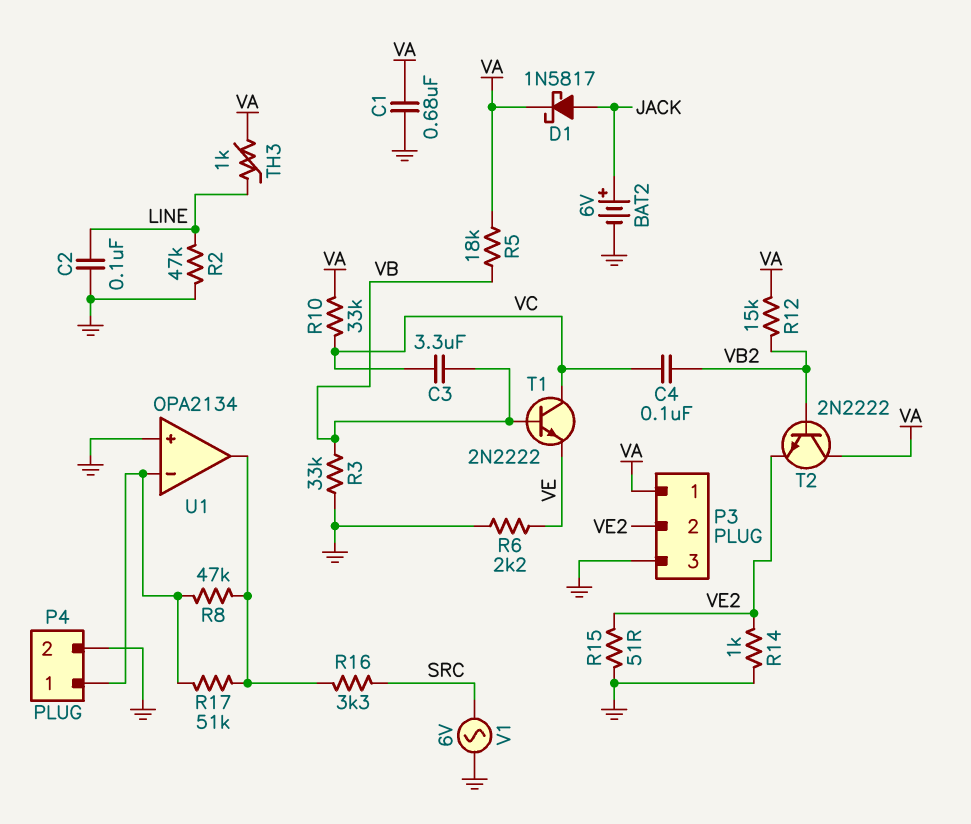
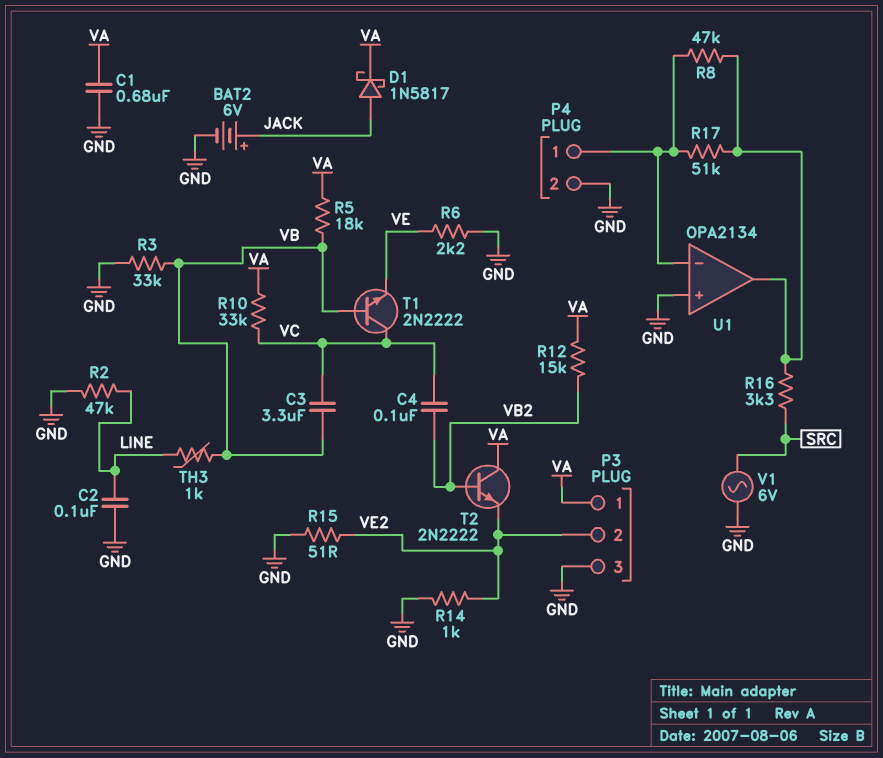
TH3: 1k (LINE, VA) -> 1k (LINE, VB)

